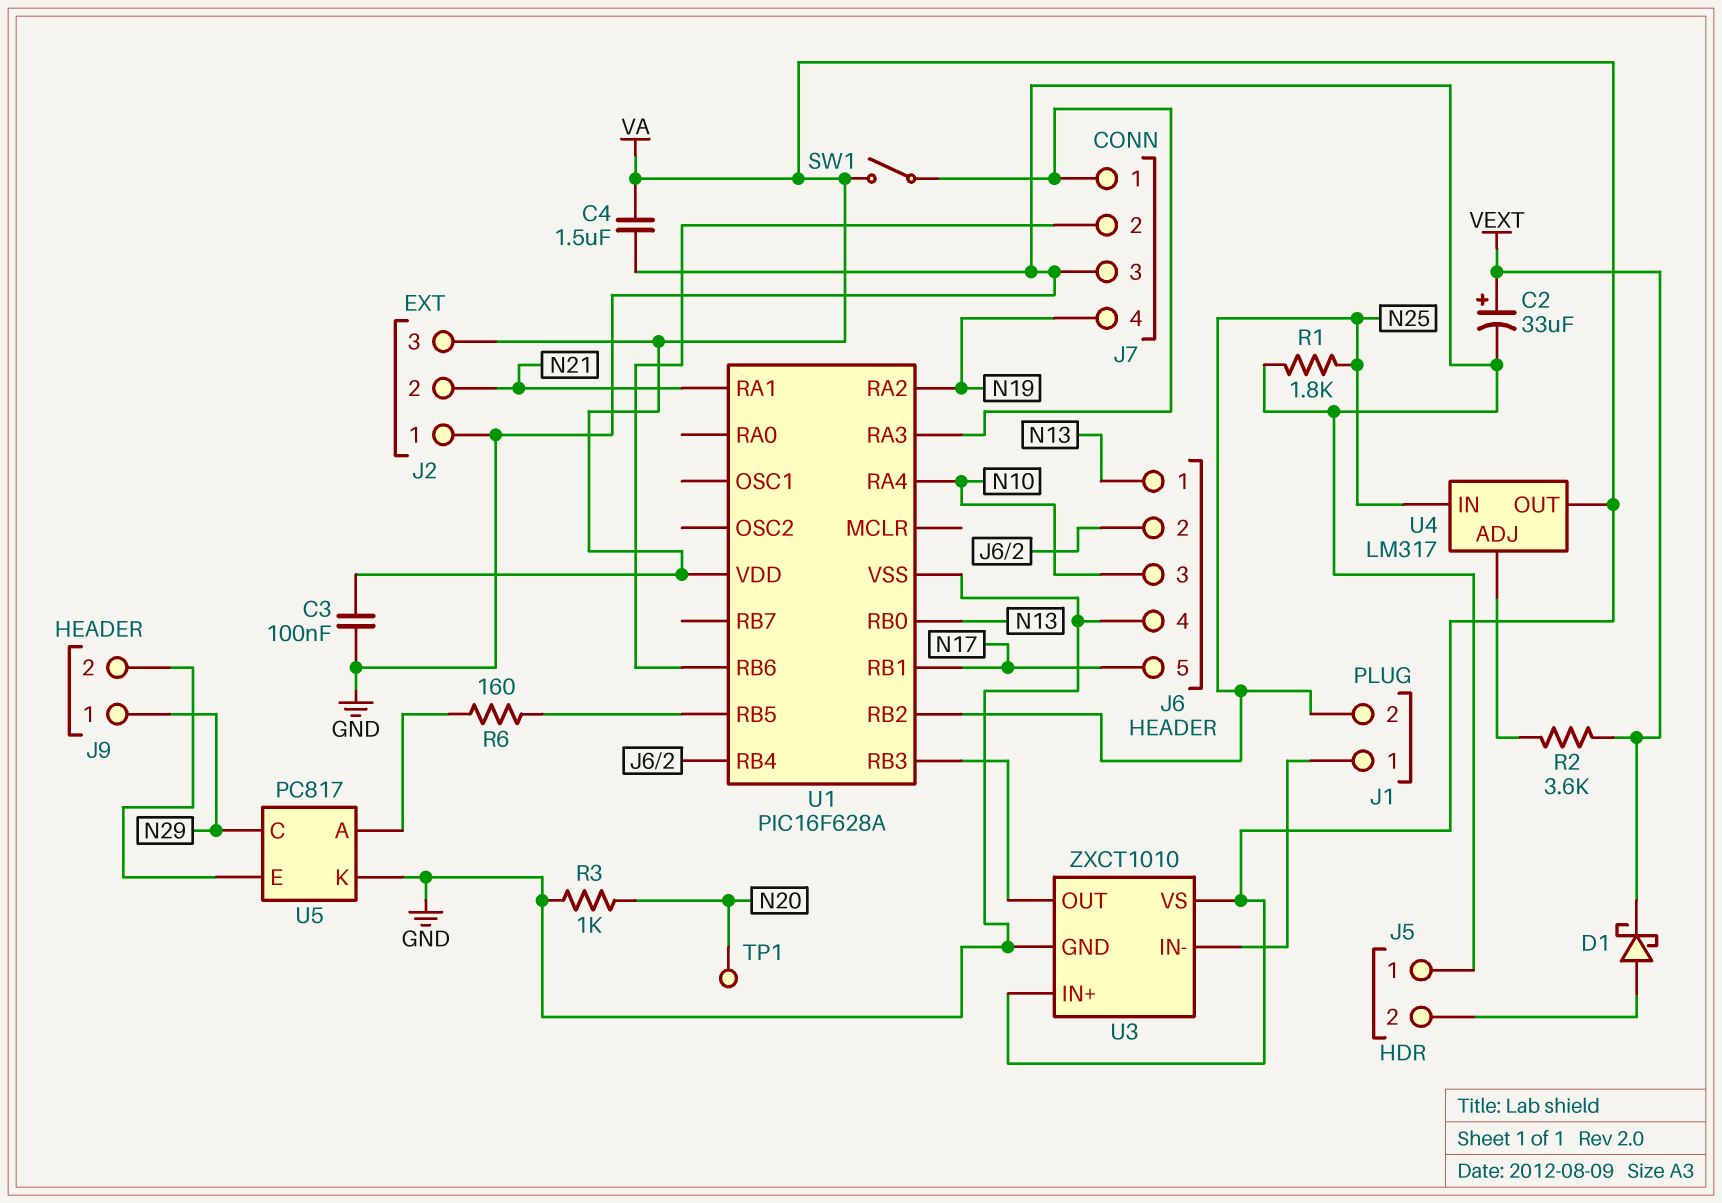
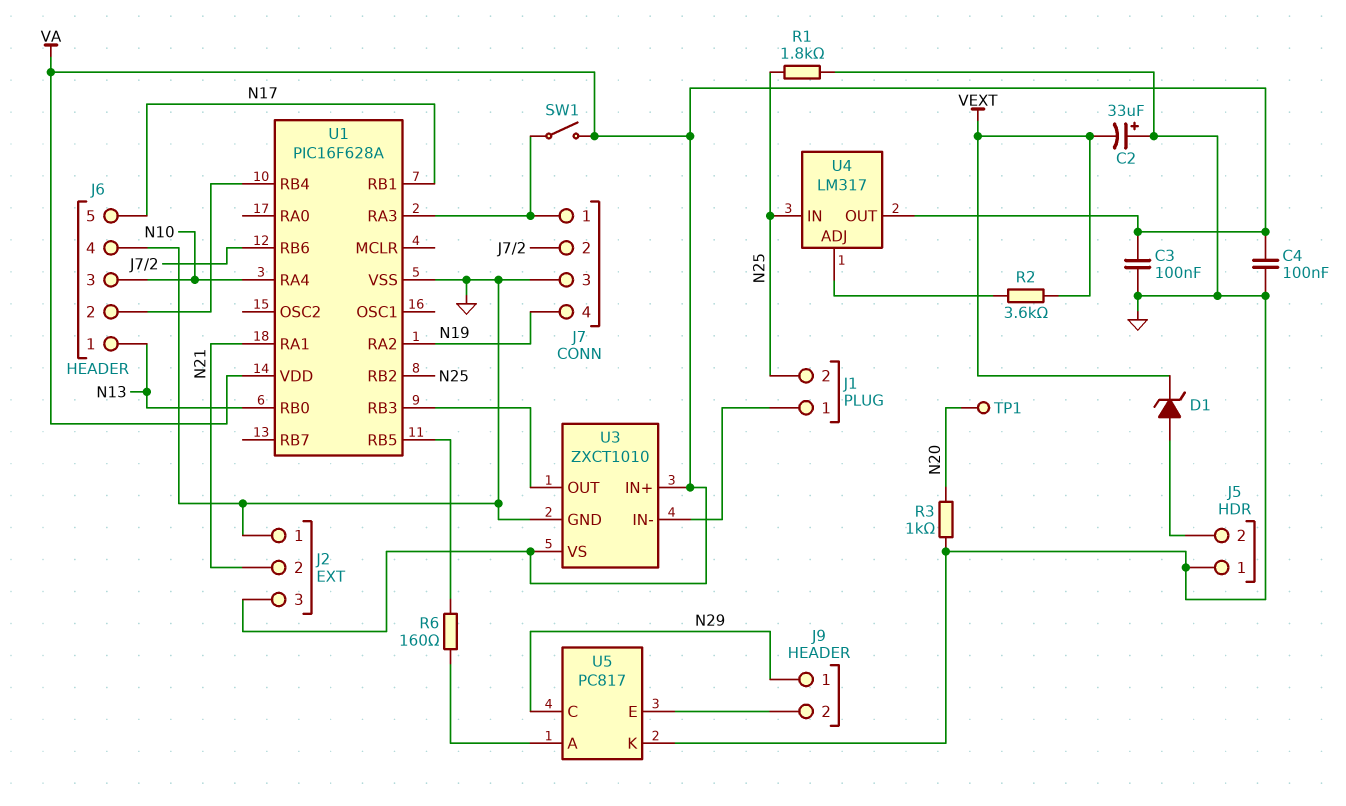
C2: 33uF (plus VEXT, minus GND) -> 33uF (plus GND, minus VEXT)
C4: 1.5uF (GND, VA) -> 100nF (GND, VA)
D1: schottky (A J5/2, K VEXT) -> zener (A J5/2, K VEXT)

